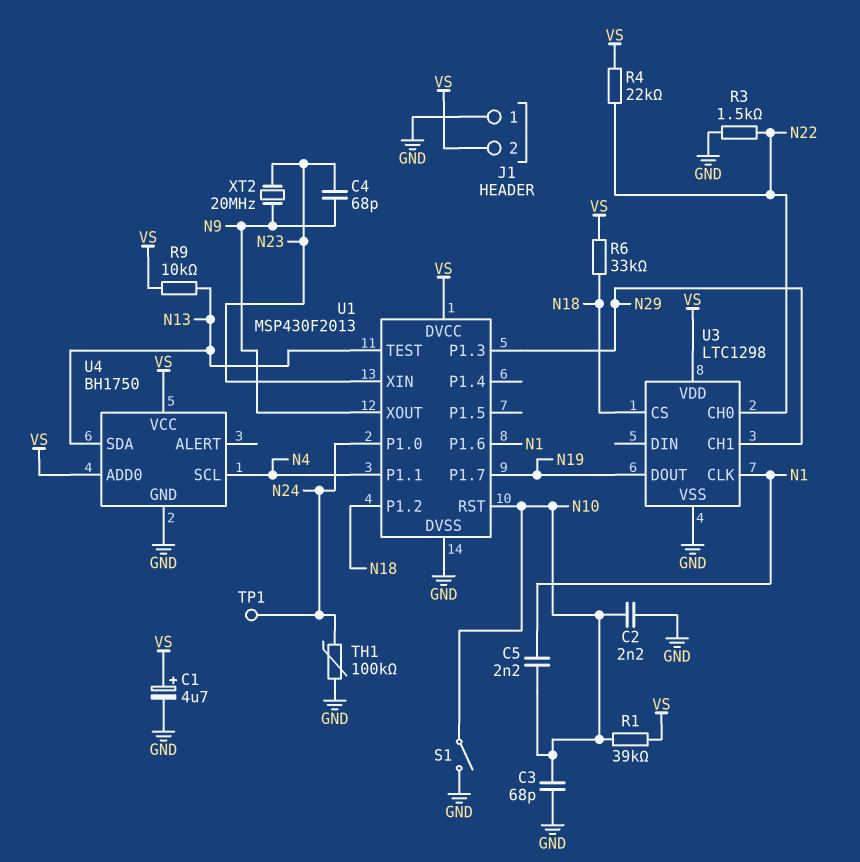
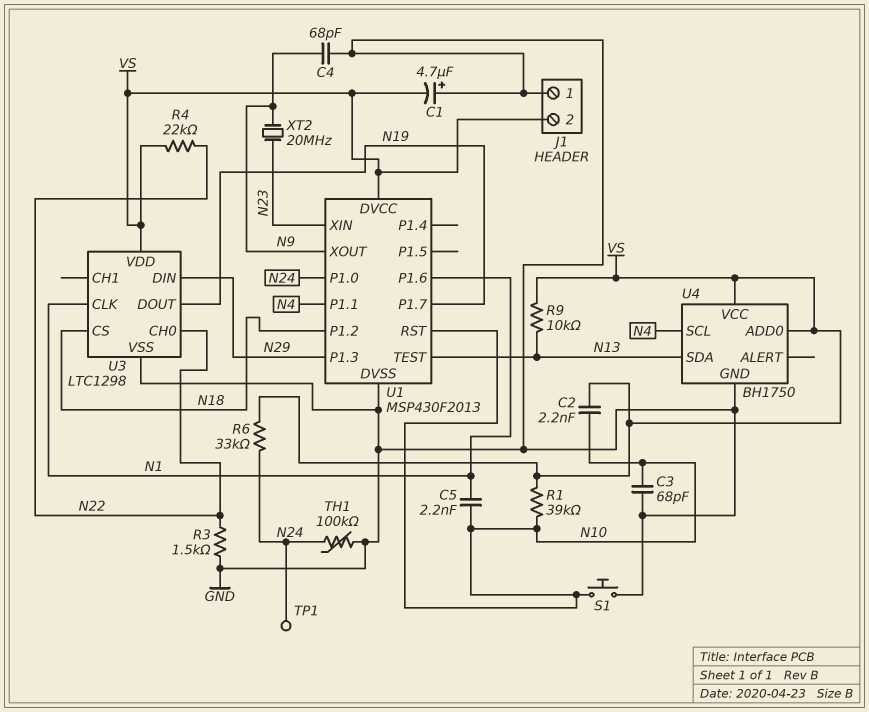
C1: 4.7uF (plus VS, minus GND) -> 4.7uF (plus GND, minus VS)
C2: 2.2nF (GND, N10) -> 2.2nF (N10, VS)
C4: 68pF (N9, N23) -> 68pF (GND, N9)
R6: 33k (N18, VS) -> 33k (N24, VS)
S1: switch (GND, N10) -> button (GND, N10)
U3 pin CH1: N29 -> none
U3 pin DIN: none -> N29

